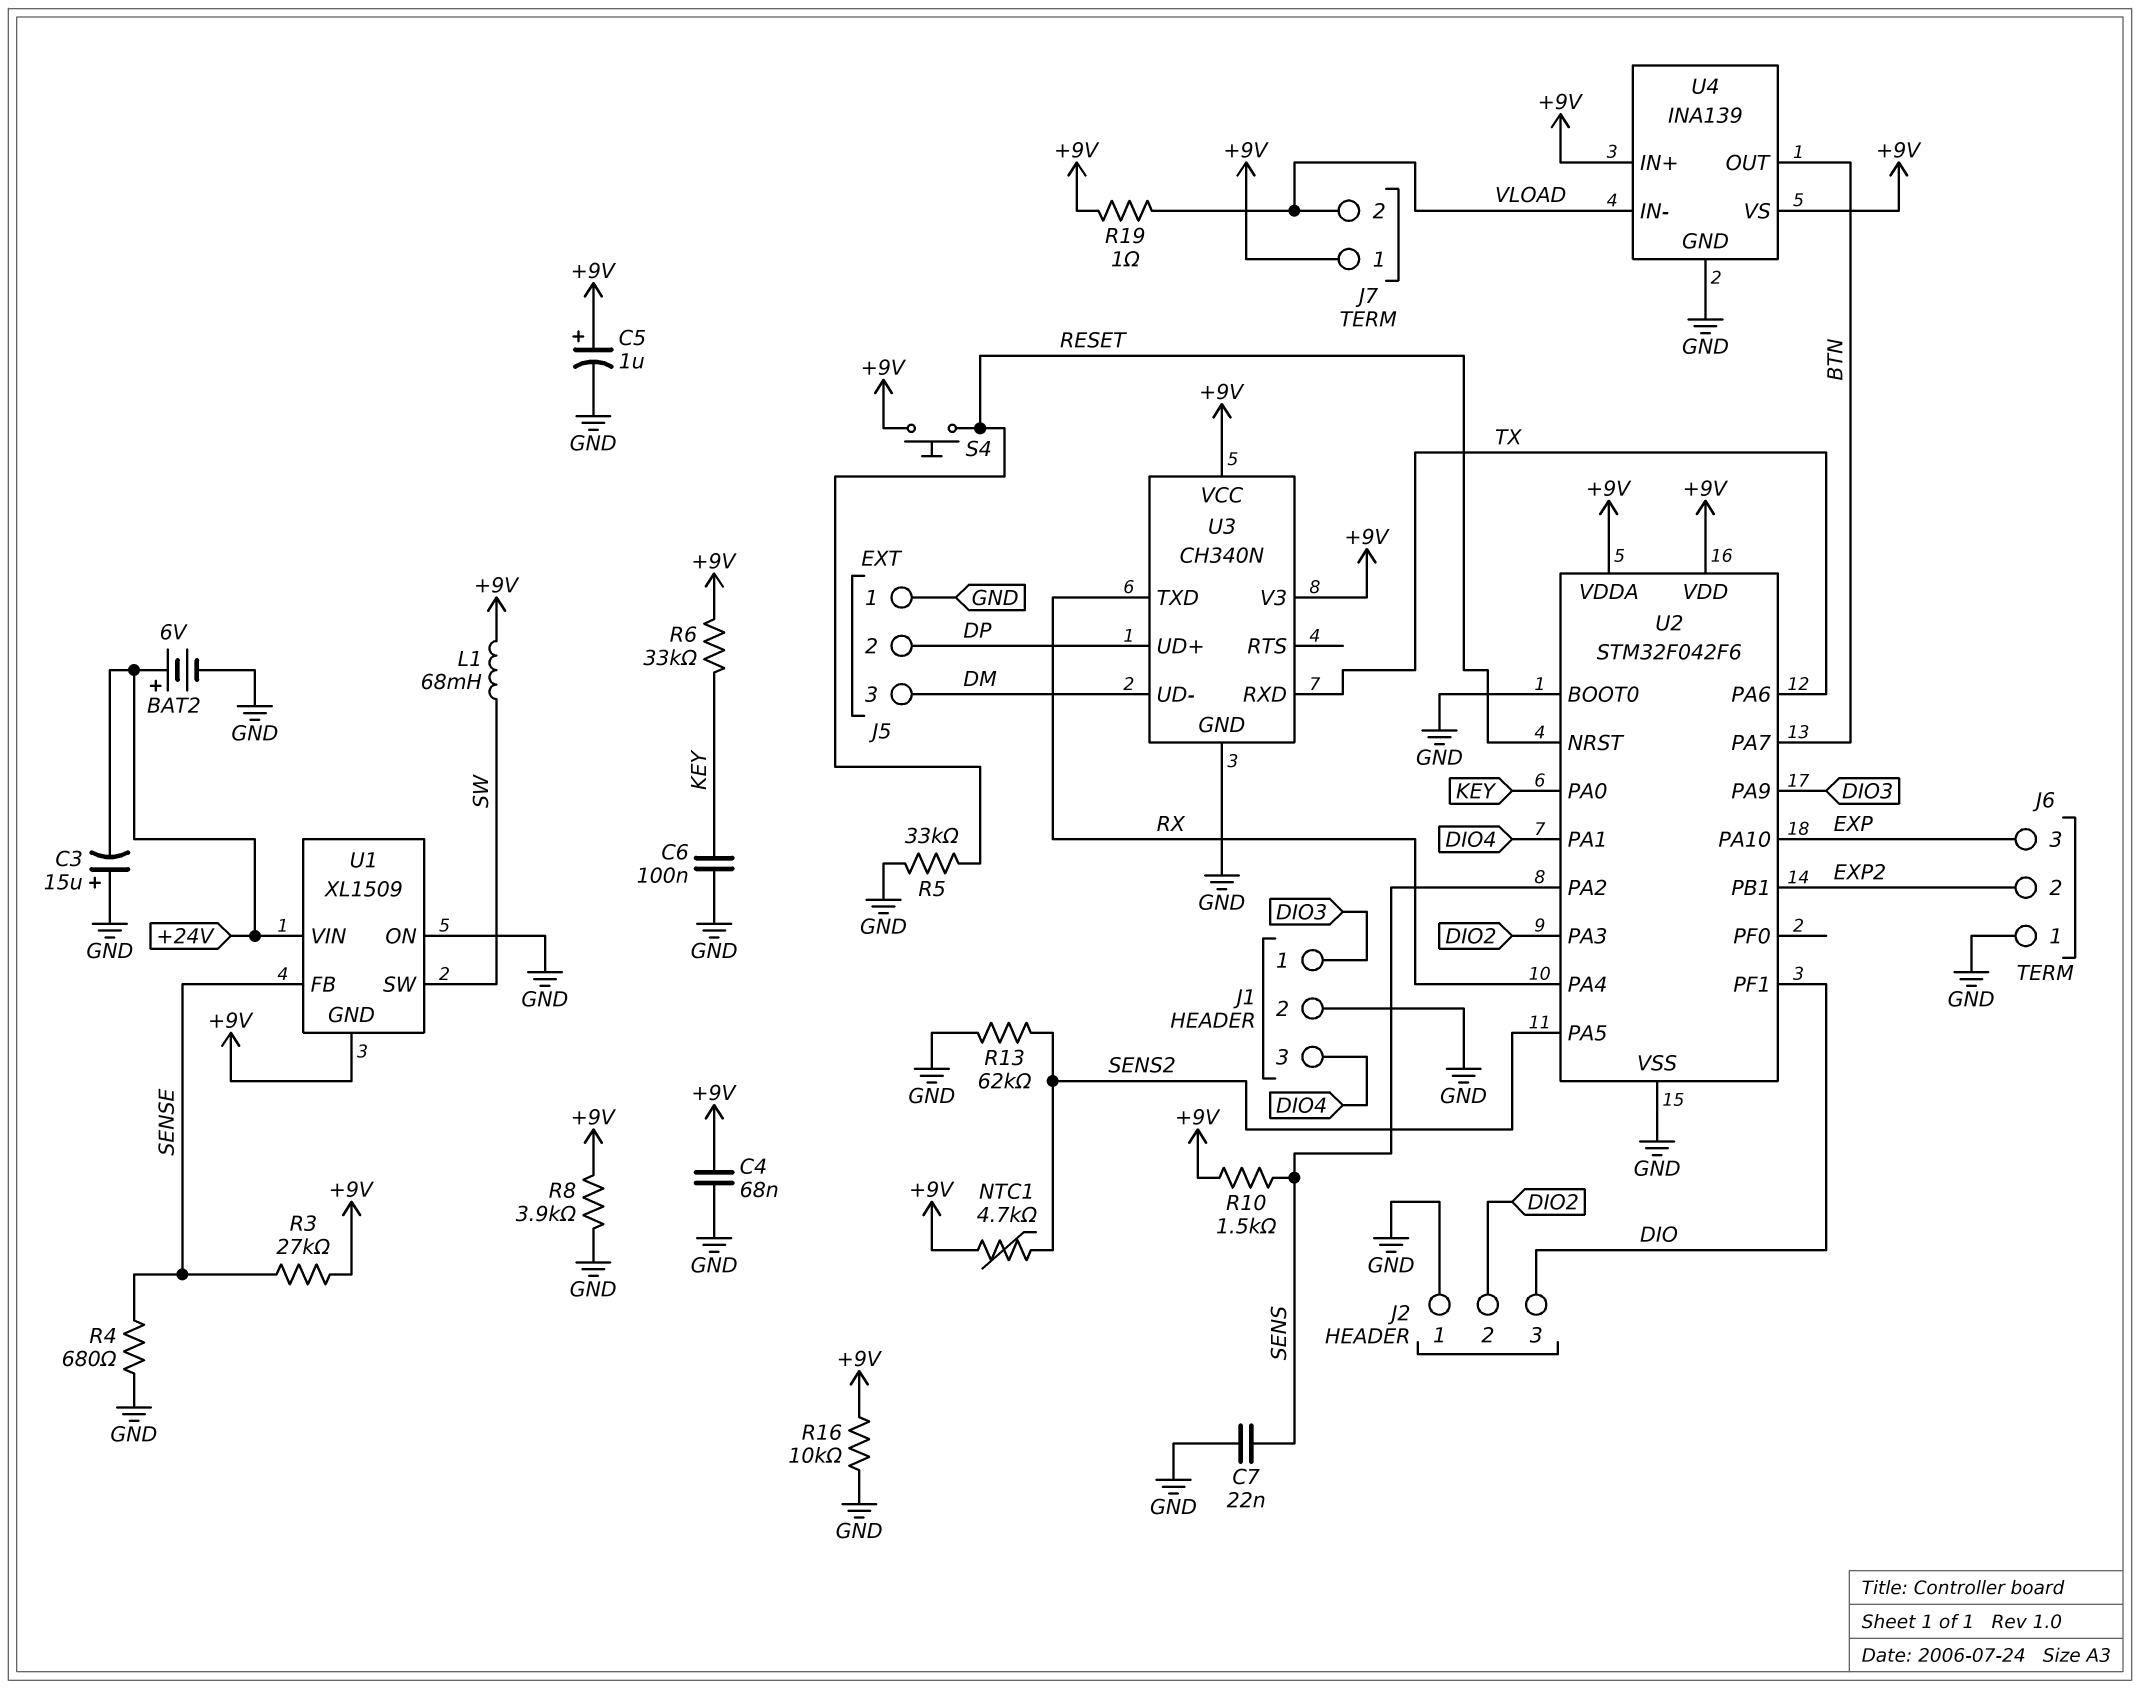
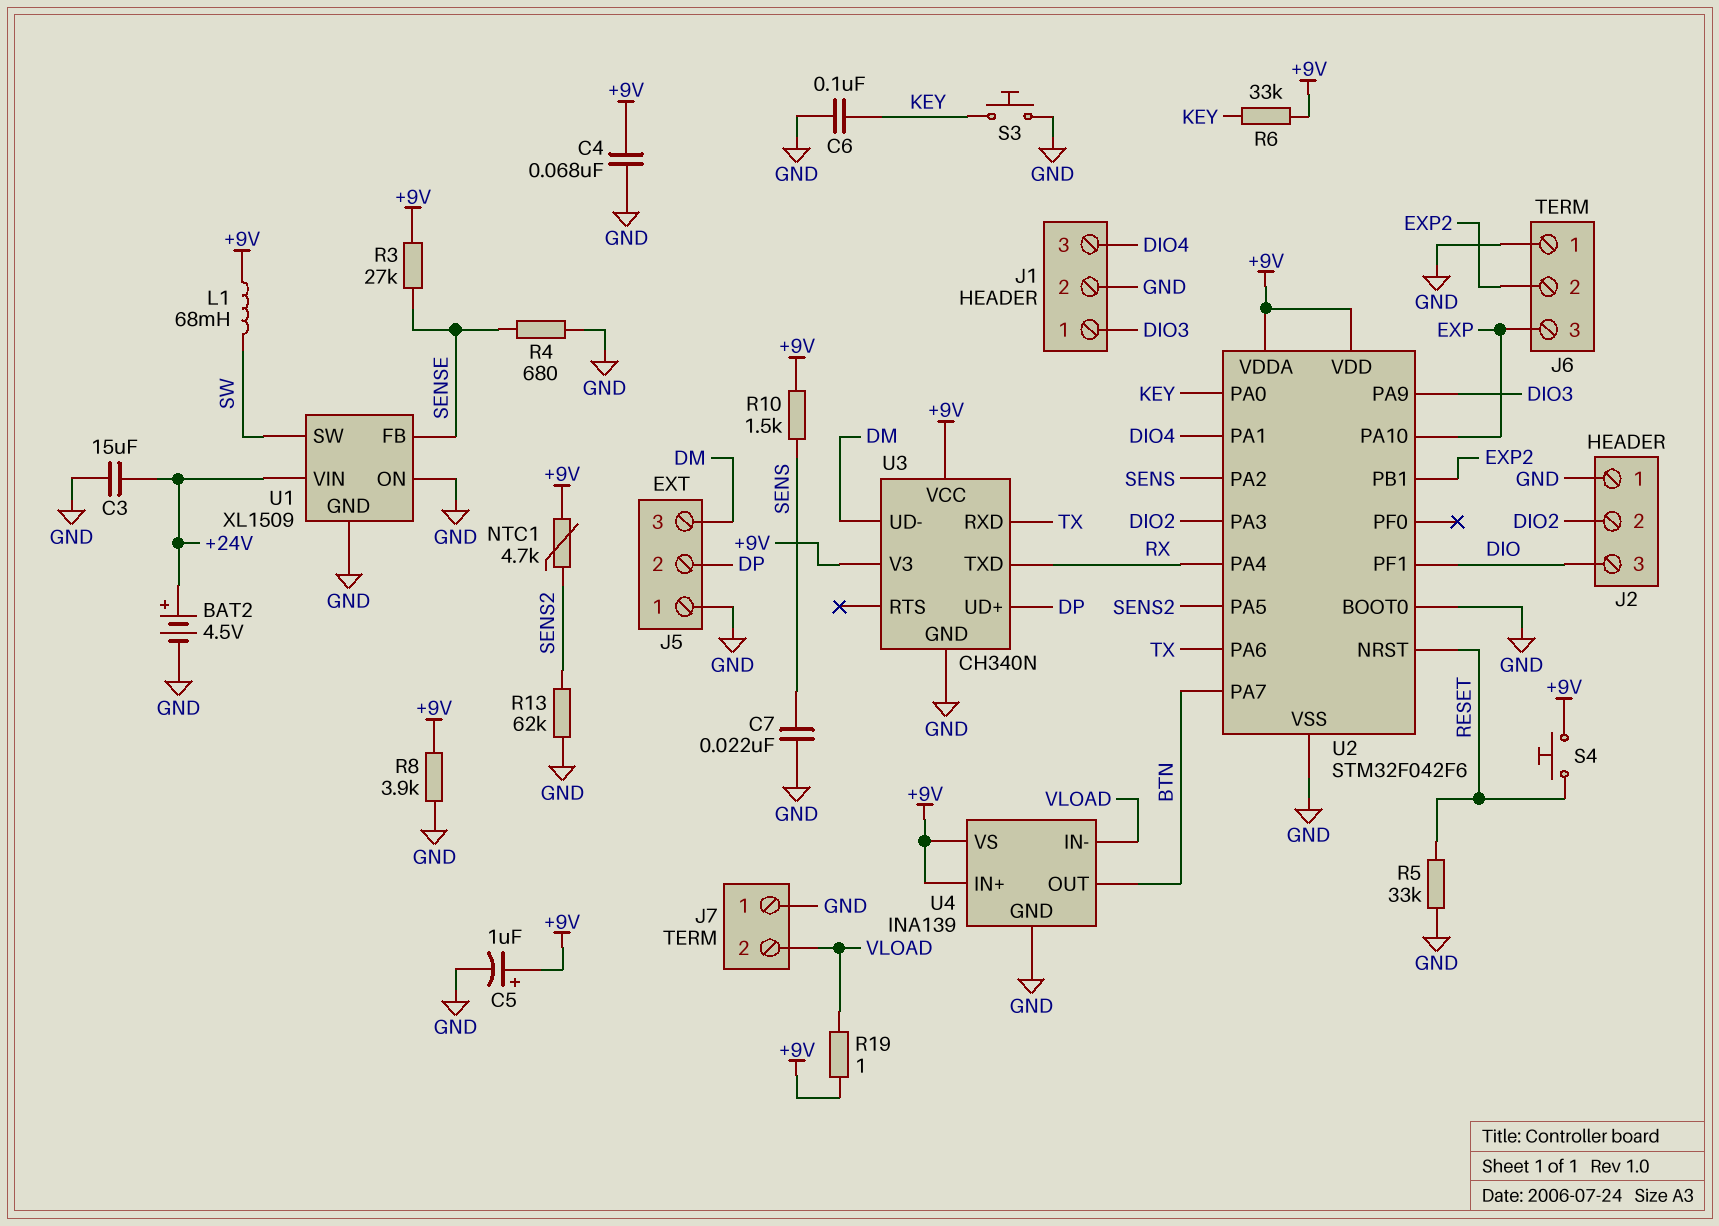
BAT2: 6V (plus +24V, minus GND) -> 4.5V (plus +24V, minus GND)
C3: 15uF (plus GND, minus +24V) -> 15uF (+24V, GND)
J7 pin 1: +9V -> GND
R16: 10k (+9V, GND) -> none
S3: none -> button (GND, KEY)
U1 pin GND: +9V -> GND

